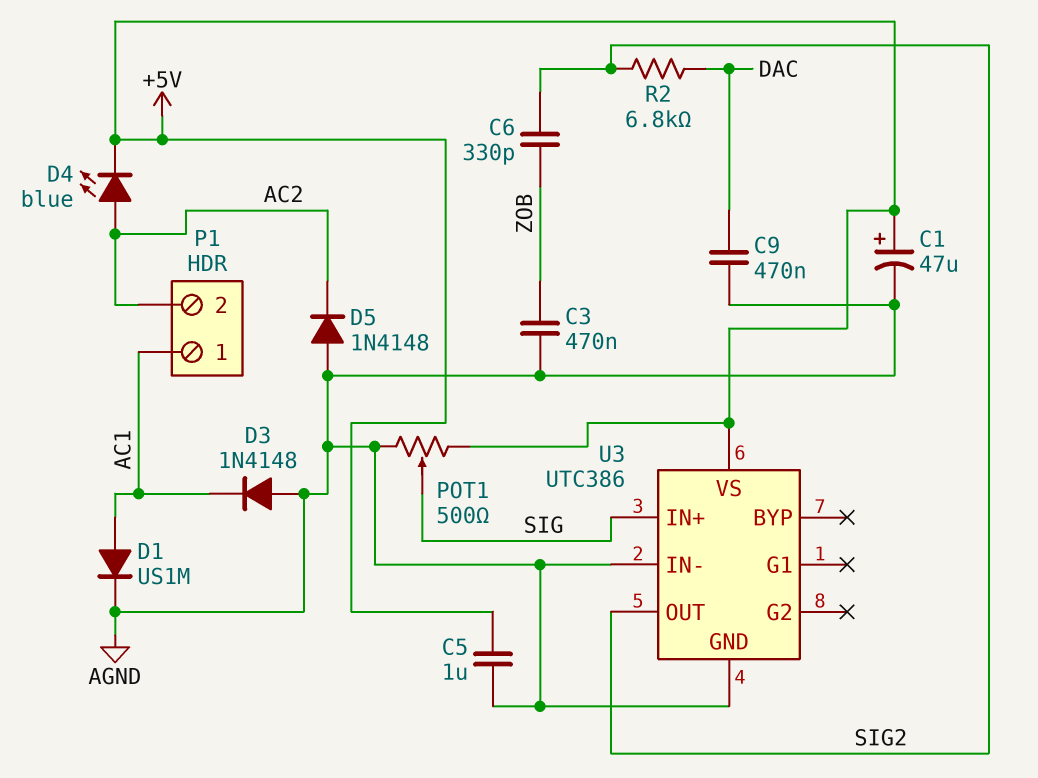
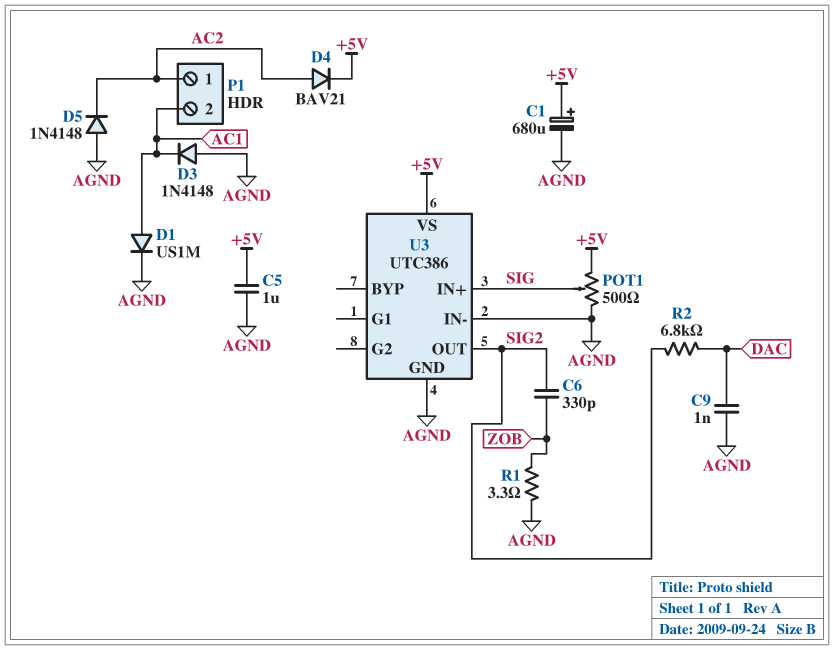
C1: 47uF (plus +5V, minus AGND) -> 680uF (plus +5V, minus AGND)
C3: 470nF (AGND, ZOB) -> none
C9: 470nF (AGND, DAC) -> 1nF (AGND, DAC)
D4: LED blue (A AC2, K +5V) -> diode BAV21 (A AC2, K +5V)
P1 pin 1: AC1 -> AC2
P1 pin 2: AC2 -> AC1
R1: none -> 3.3 (AGND, ZOB)

